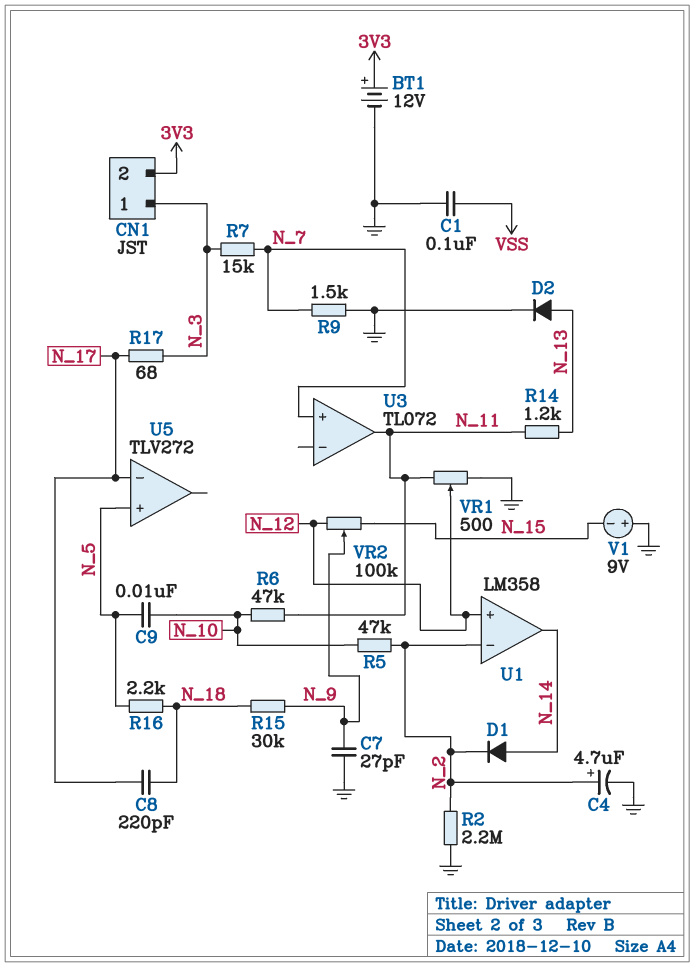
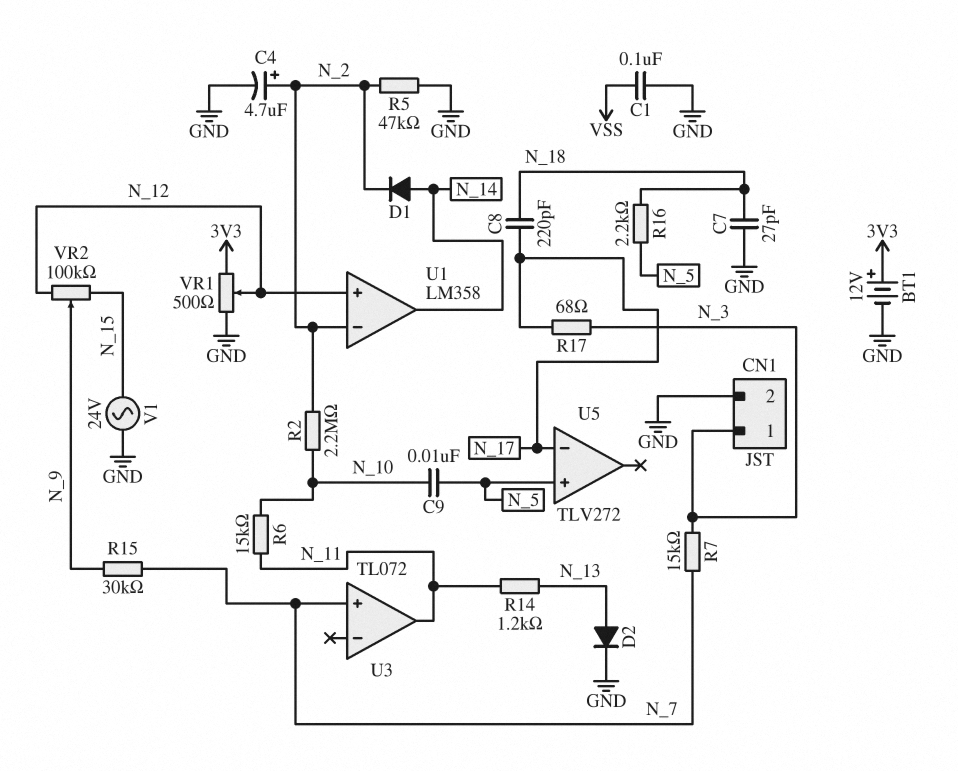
C7: 27pF (GND, N_9) -> 27pF (GND, N_18)
CN1 pin 2: 3V3 -> GND
R2: 2.2M (GND, N_2) -> 2.2M (N_2, N_10)
R5: 47k (N_2, N_10) -> 47k (GND, N_2)
R6: 47k (N_10, N_11) -> 15k (N_10, N_11)
R9: 1.5k (GND, N_7) -> none
R15: 30k (N_9, N_18) -> 30k (N_7, N_9)
V1: 9V (plus GND, minus N_15) -> AC 24V (GND, N_15)
VR1: 500 (GND, N_11, wiper N_12) -> 500 (3V3, GND, wiper N_12)

